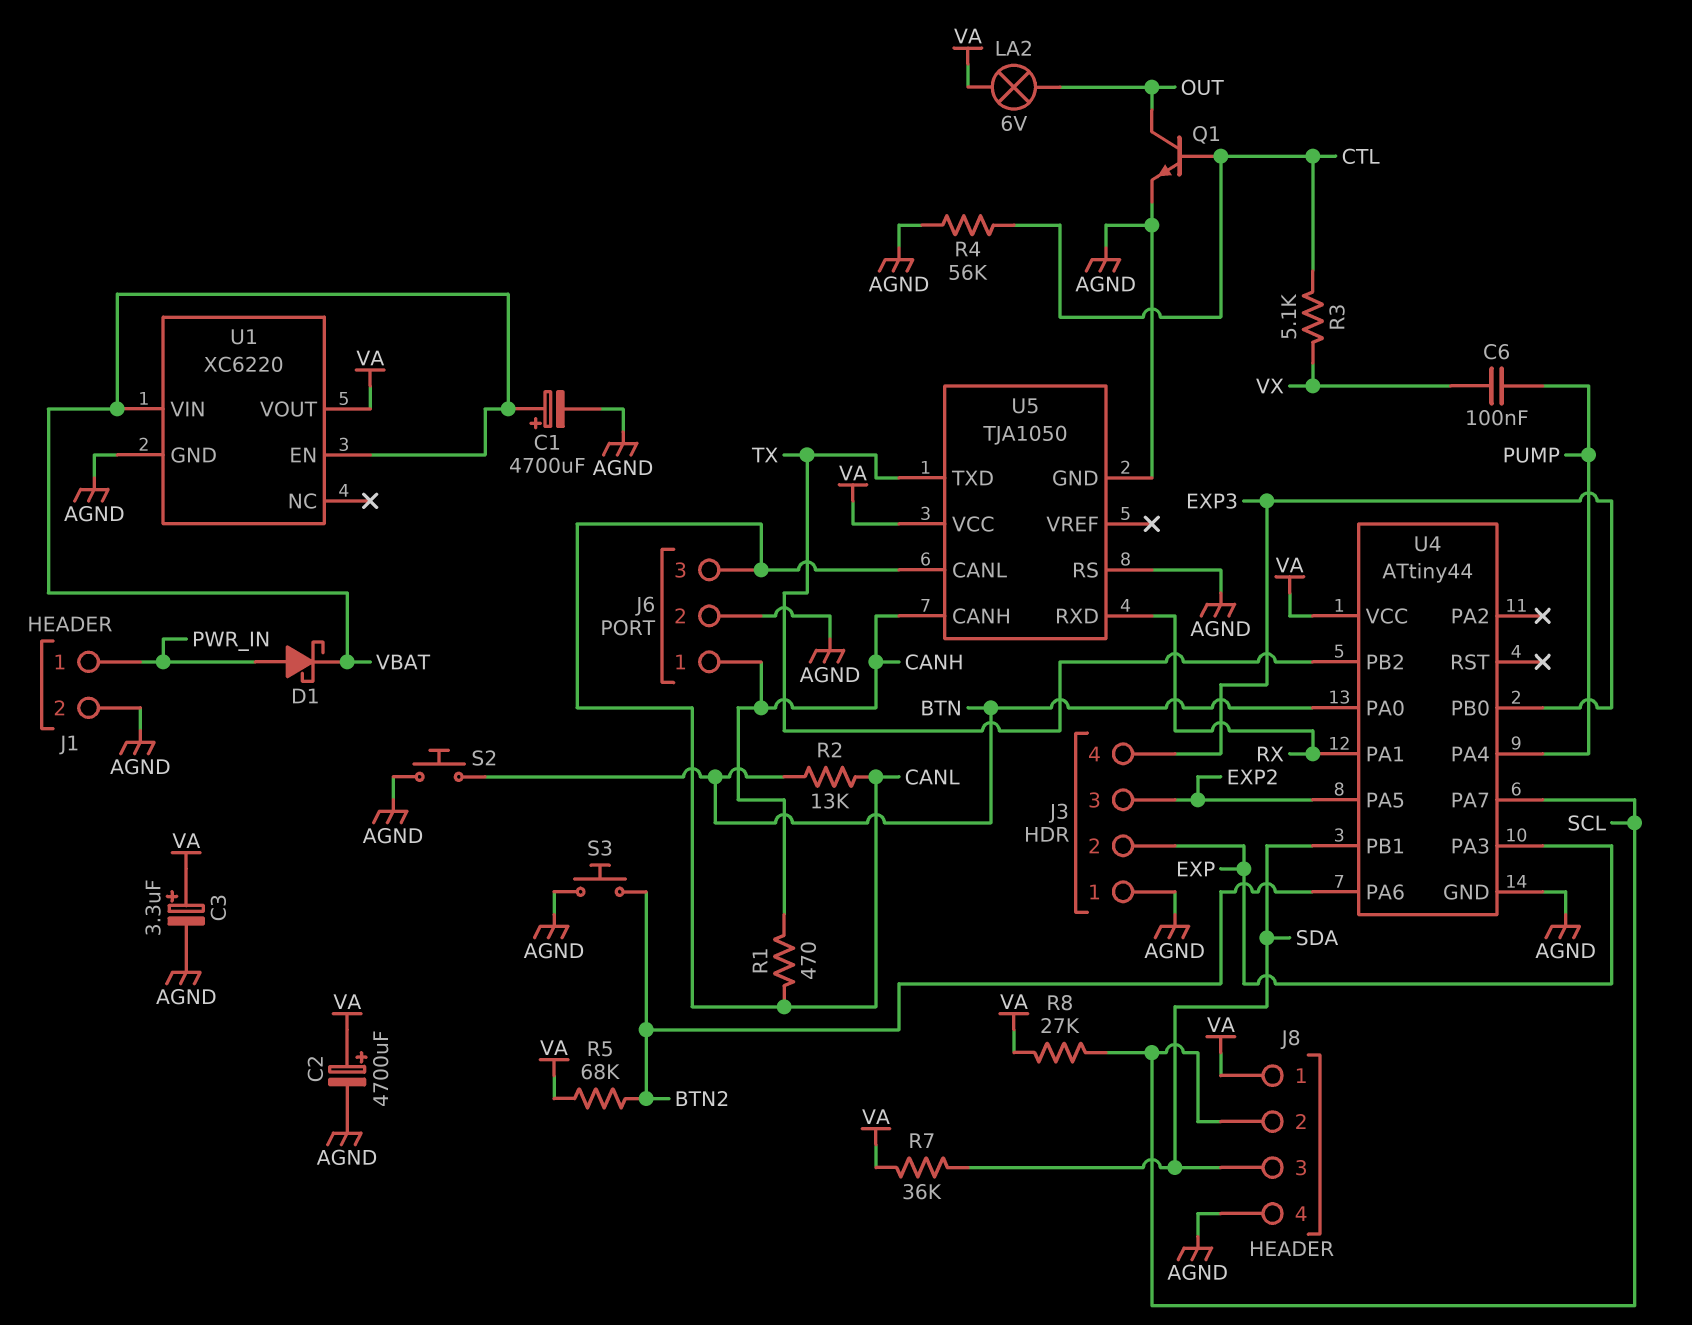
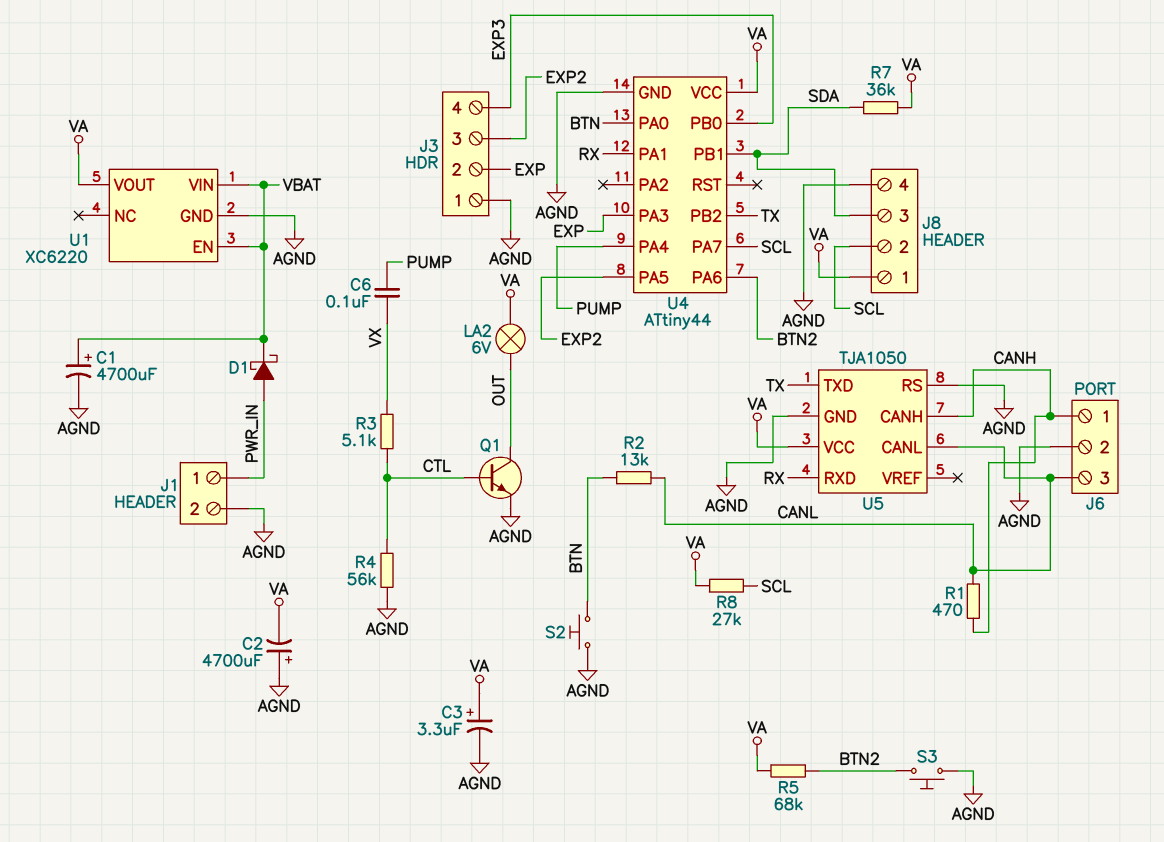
C2: 4700uF (plus VA, minus AGND) -> 4700uF (plus AGND, minus VA)

